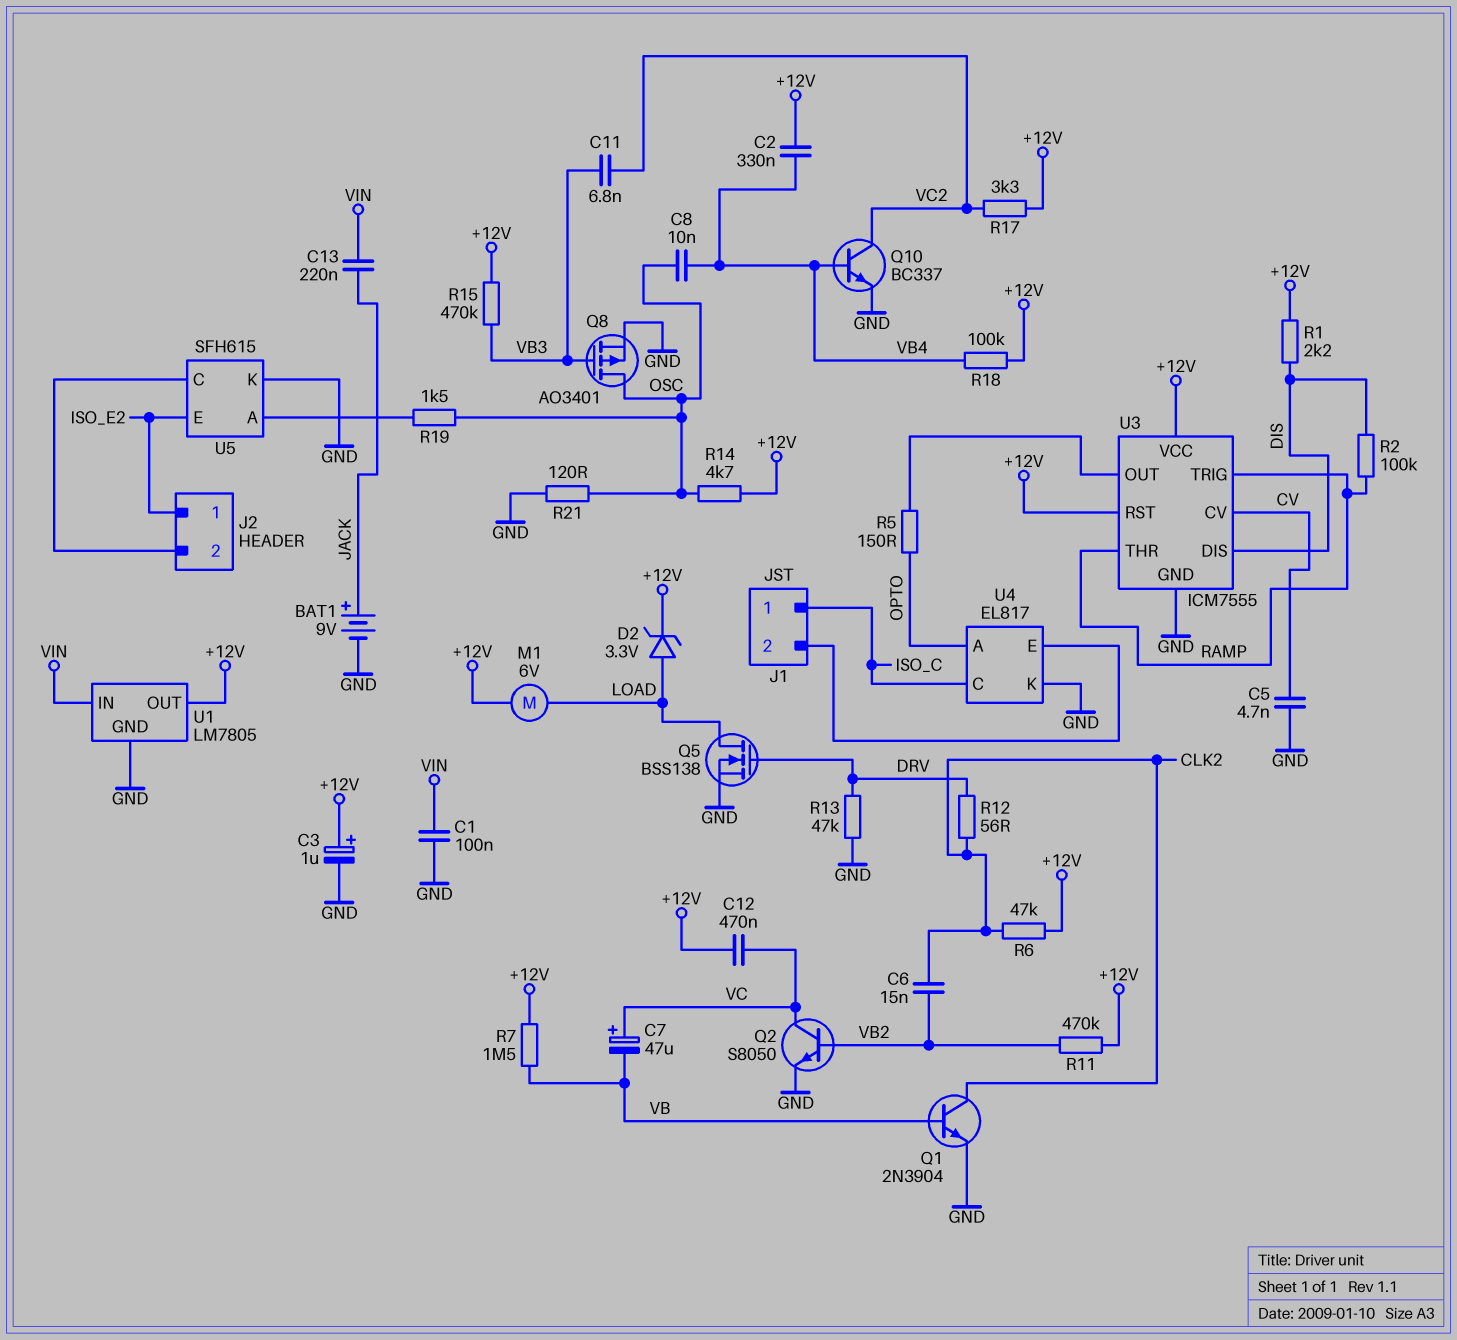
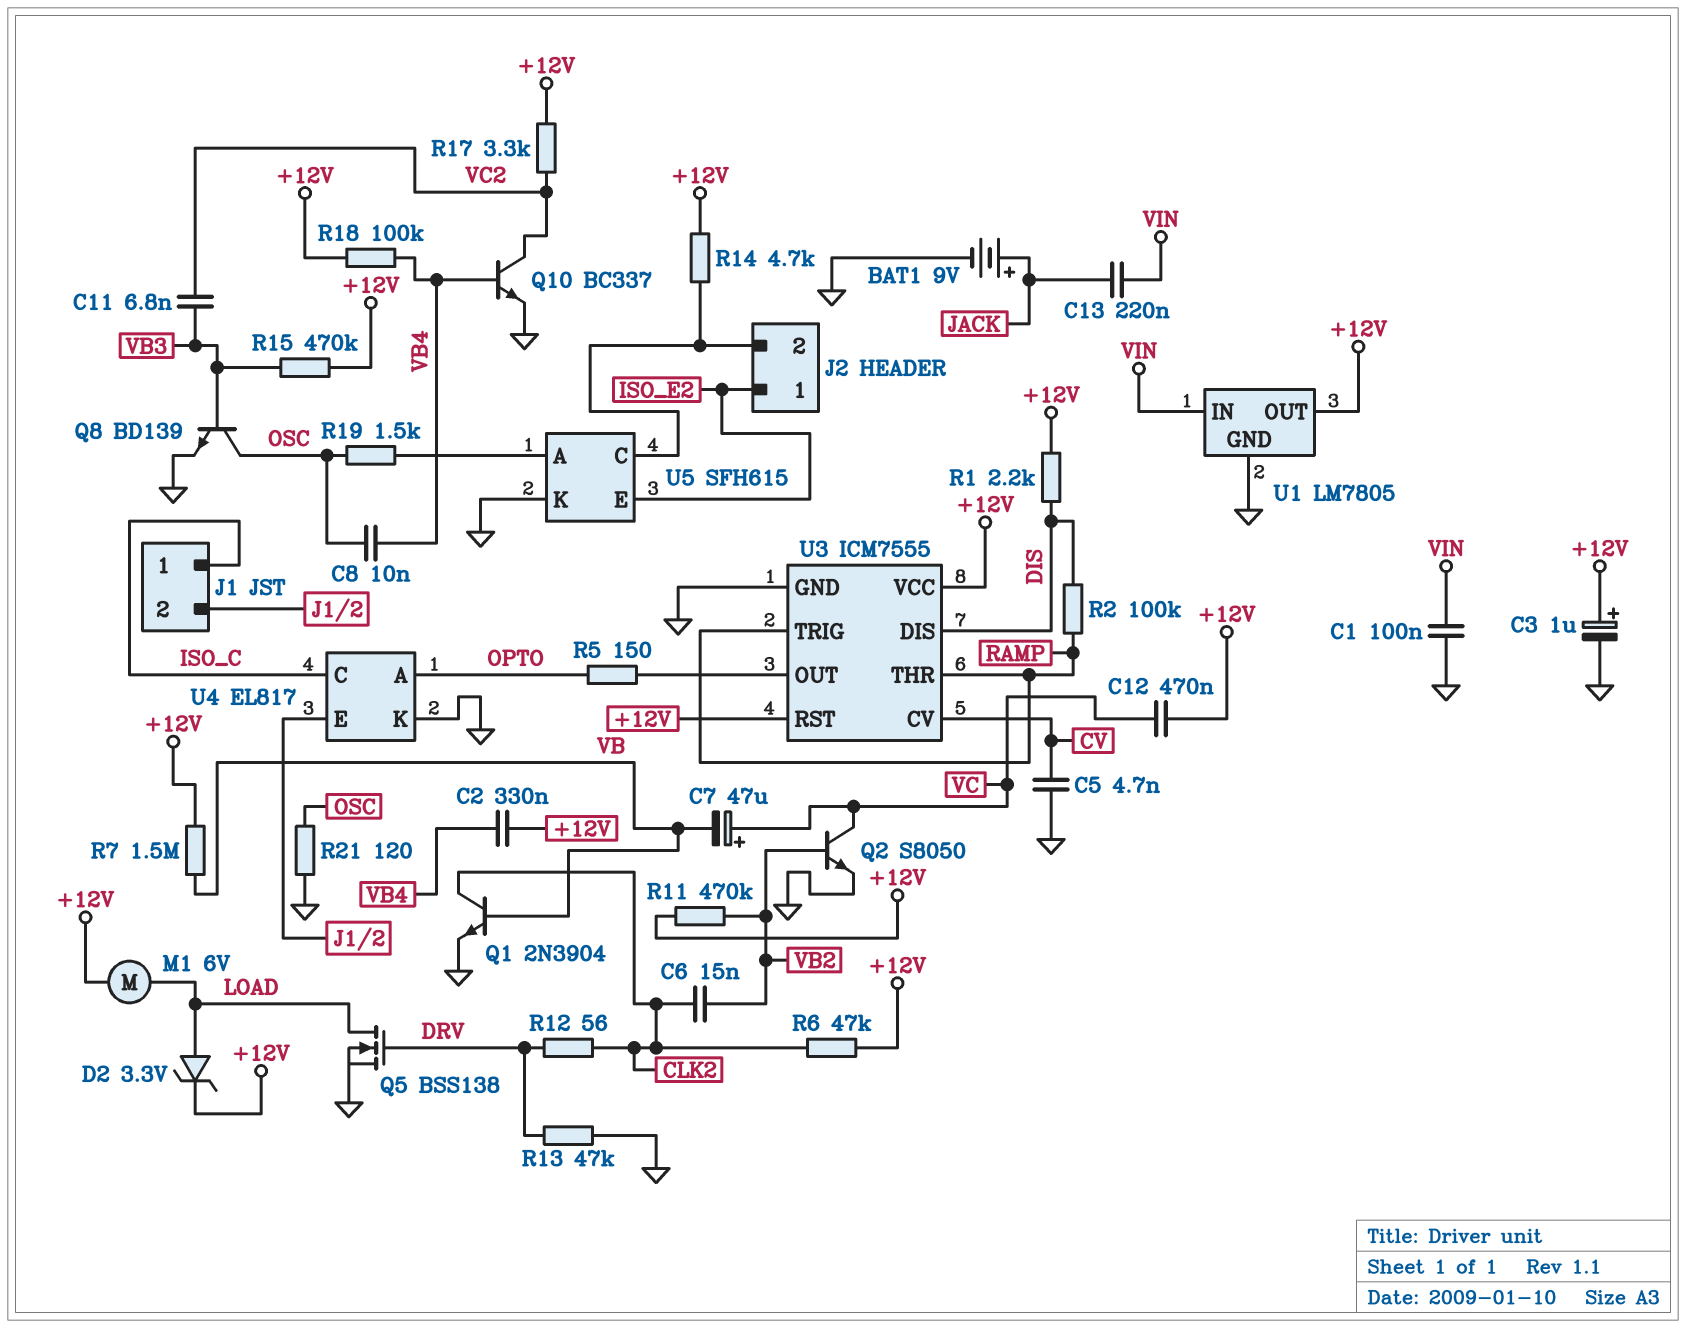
Q8: PMOS AO3401 (G VB3, D OSC, S GND) -> NPN BD139 (B VB3, C OSC, E GND)
R14: 4.7k (+12V, OSC) -> 4.7k (+12V, J2/2)

